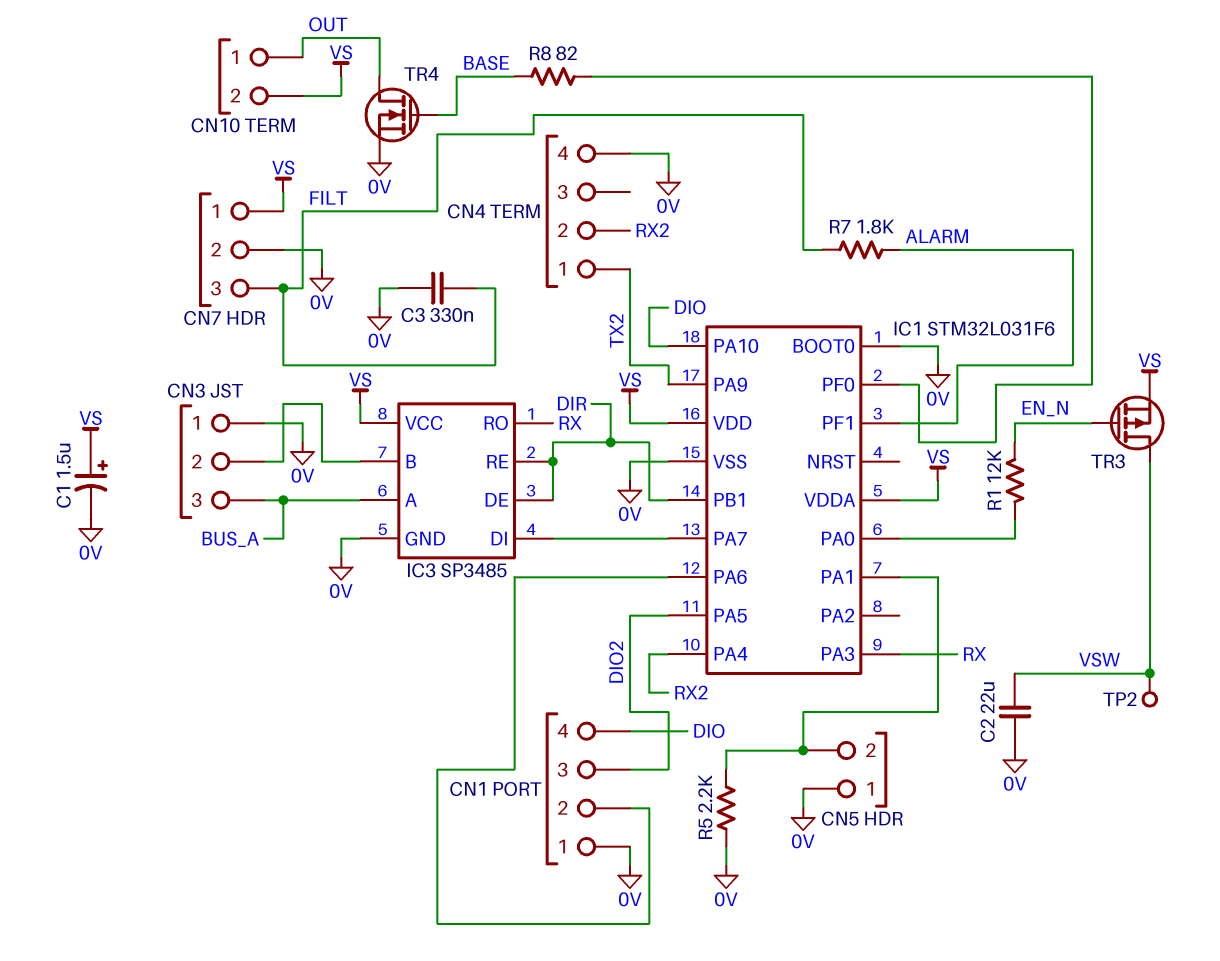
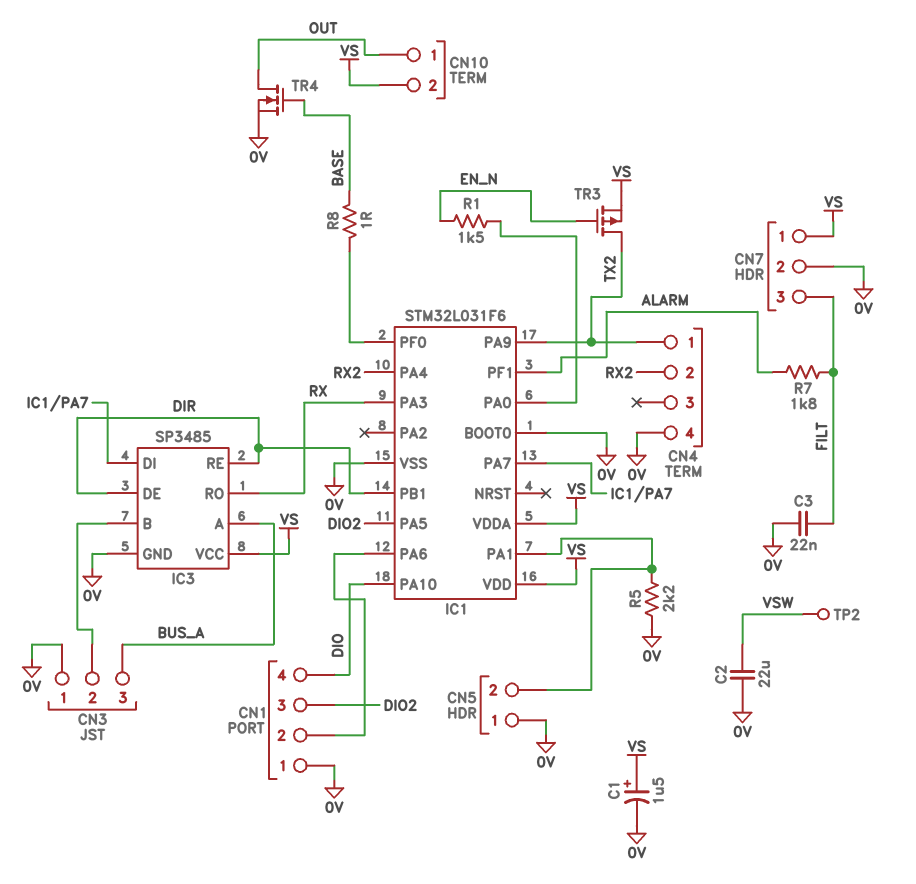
C3: 330nF (0V, FILT) -> 22nF (0V, FILT)
R1: 12k (EN_N, IC1/PA0) -> 1.5k (EN_N, IC1/PA0)
R8: 82 (BASE, IC1/PF0) -> 1 (BASE, IC1/PF0)
TR3: PMOS (G EN_N, D VSW, S VS) -> PMOS (G EN_N, D TX2, S VS)

